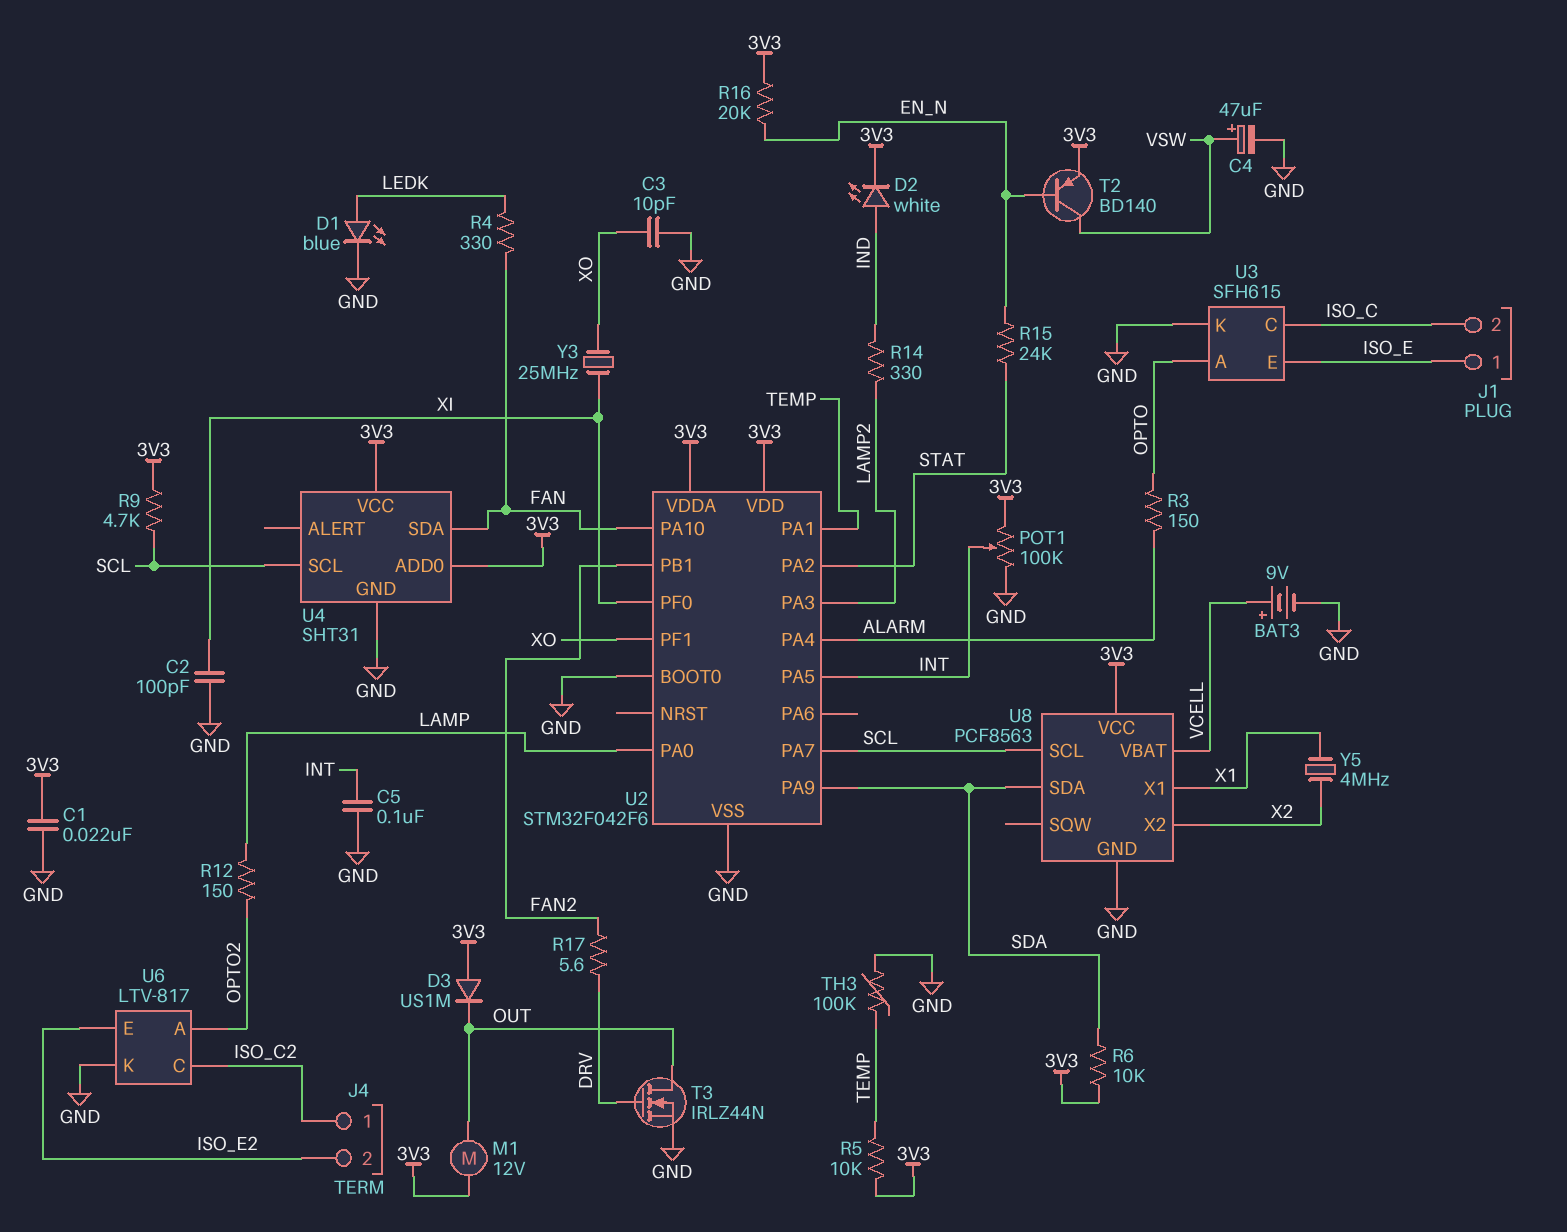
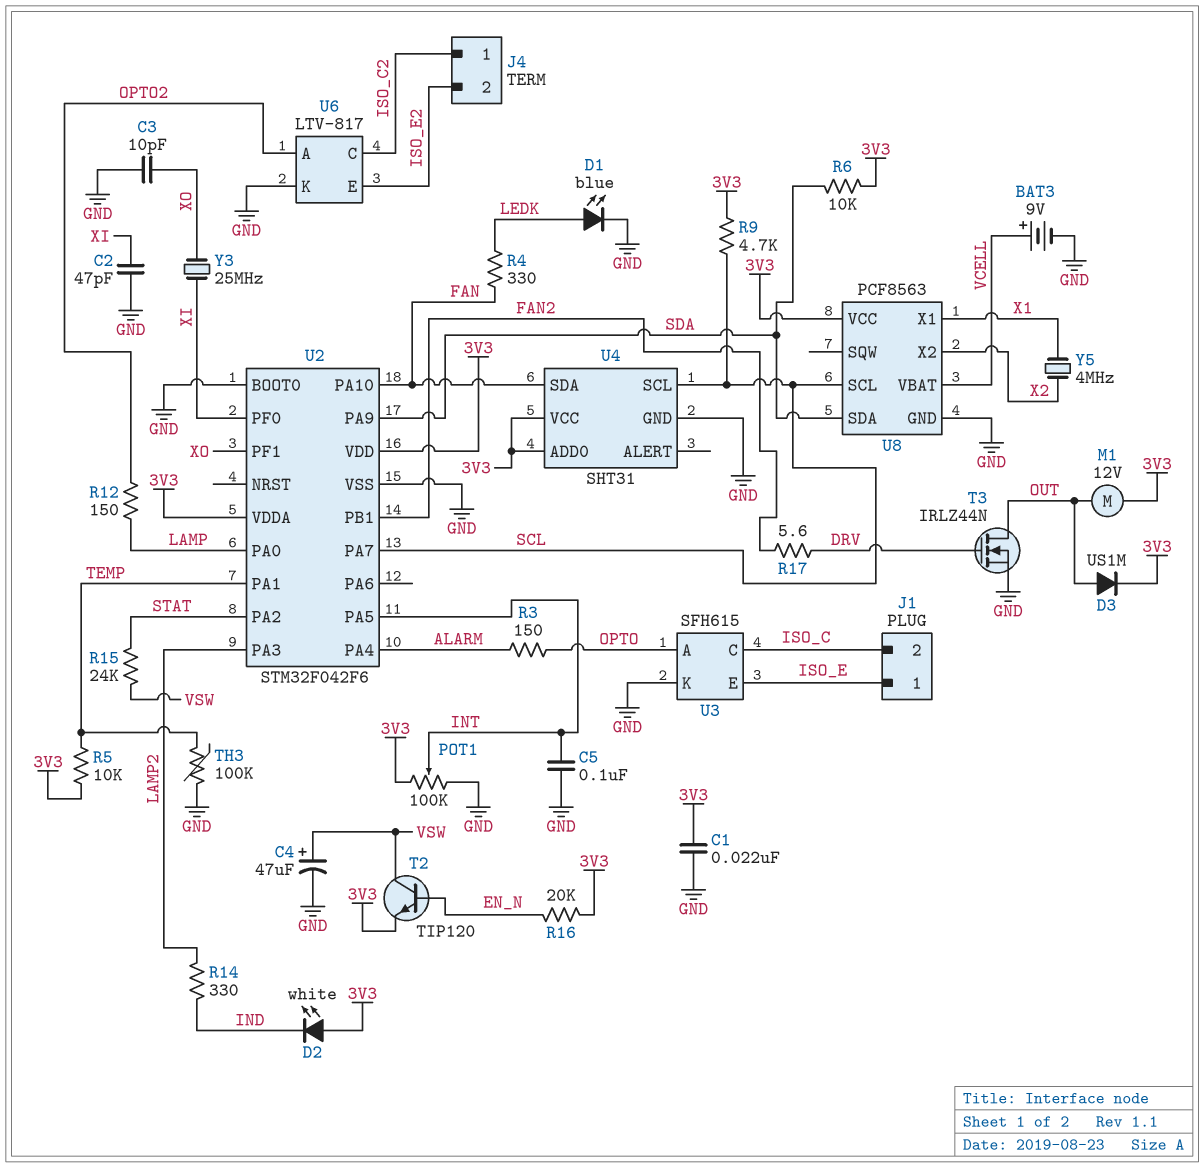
C2: 100pF (GND, XI) -> 47pF (GND, XI)
D2: LED white (A IND, K 3V3) -> LED white (A 3V3, K IND)
D3: diode US1M (A 3V3, K OUT) -> diode US1M (A OUT, K 3V3)
R15: 24k (EN_N, STAT) -> 24k (STAT, VSW)
T2: PNP BD140 (B EN_N, C VSW, E 3V3) -> NPN TIP120 (B EN_N, C VSW, E 3V3)

